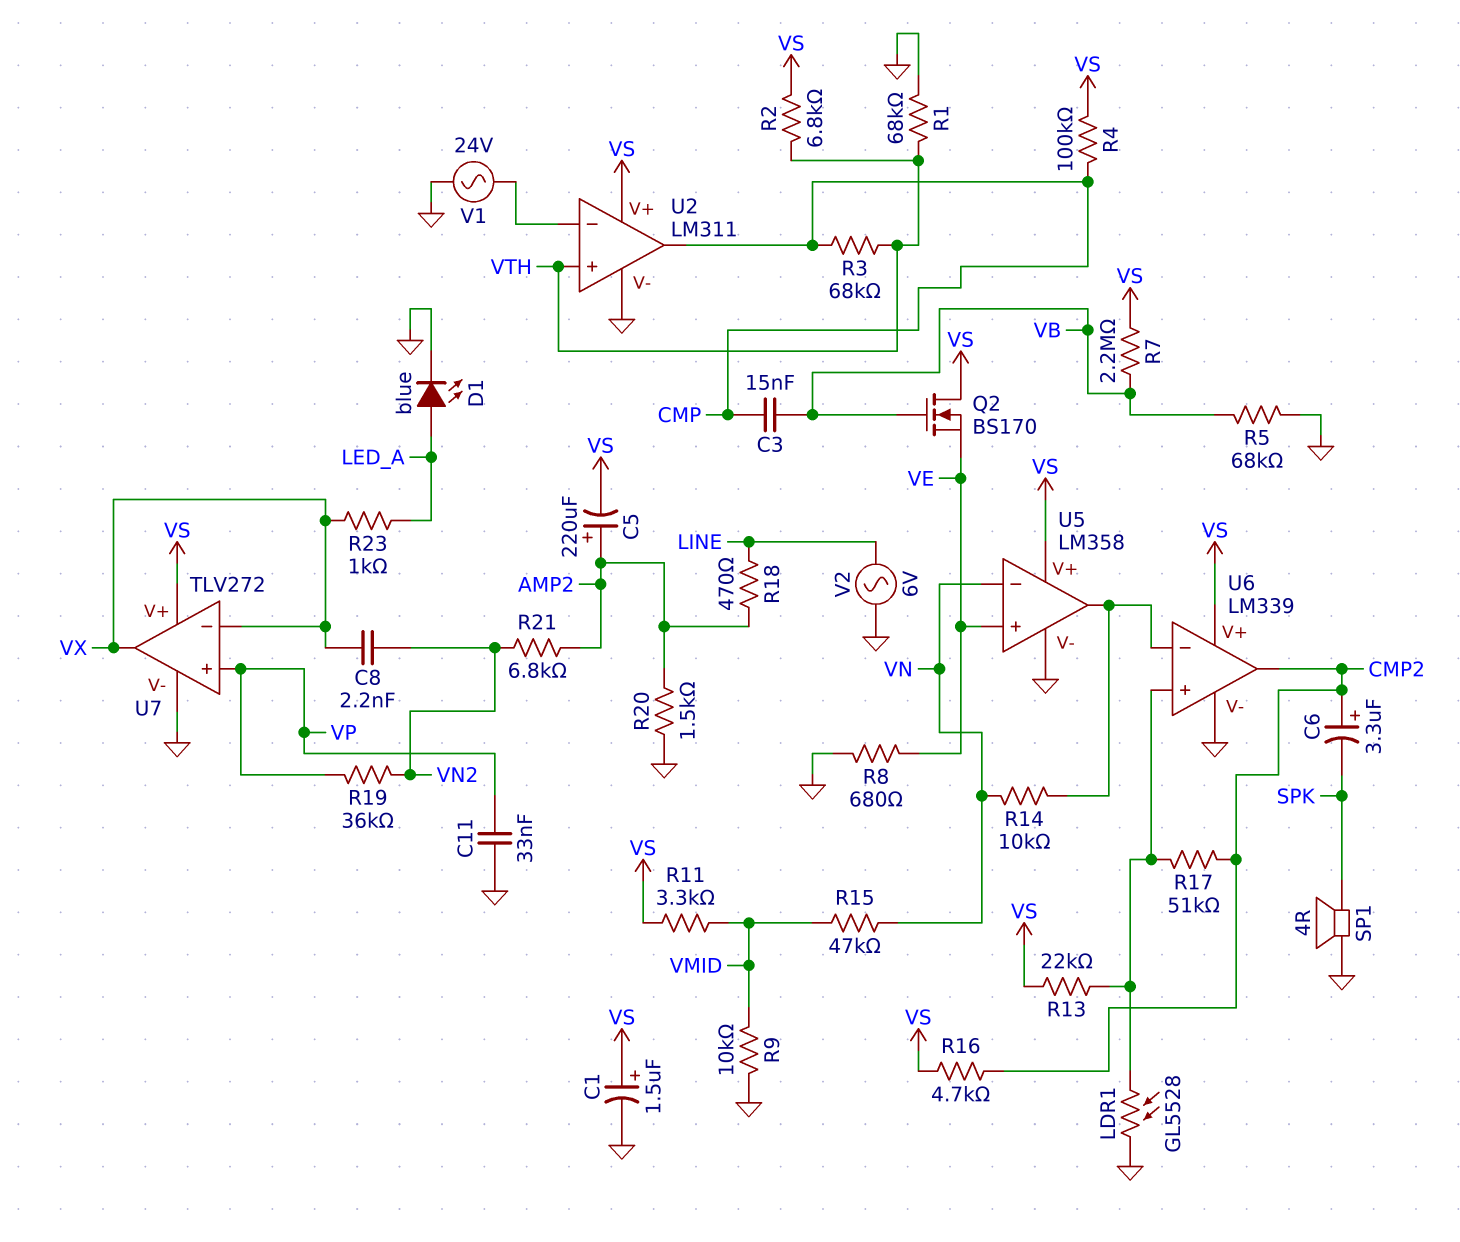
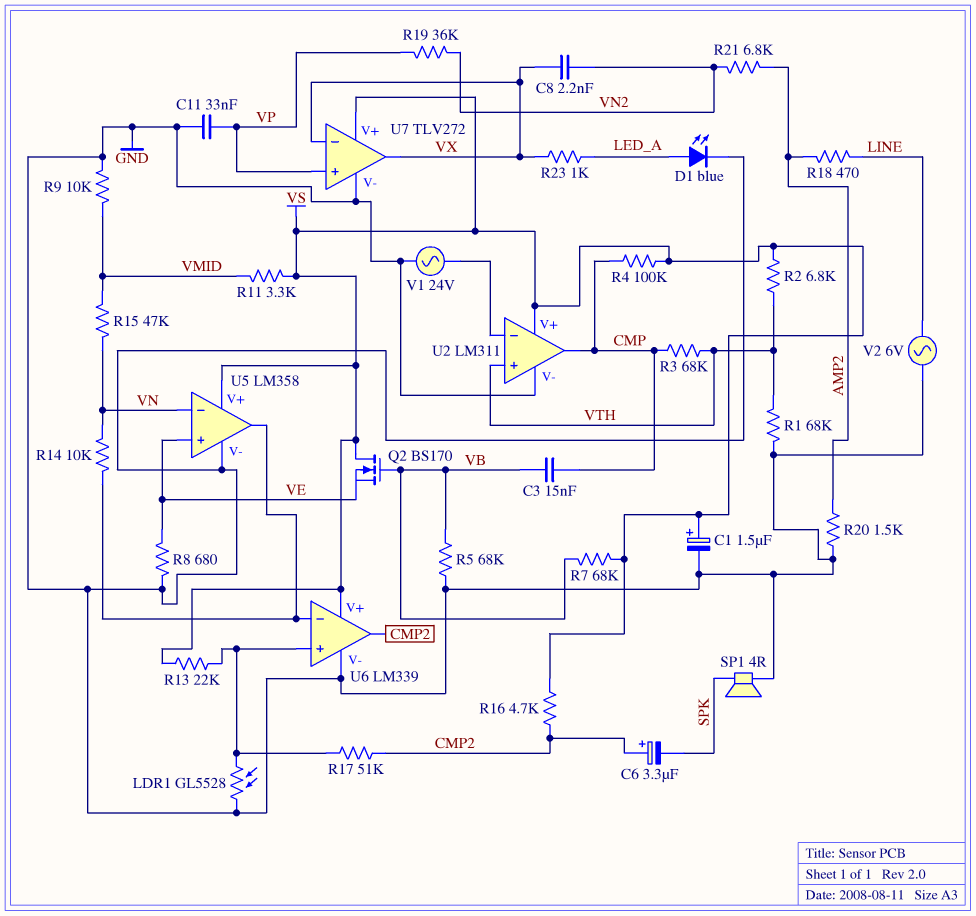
C5: 220uF (plus AMP2, minus VS) -> none
R7: 2.2M (VB, VS) -> 68k (VB, VS)

